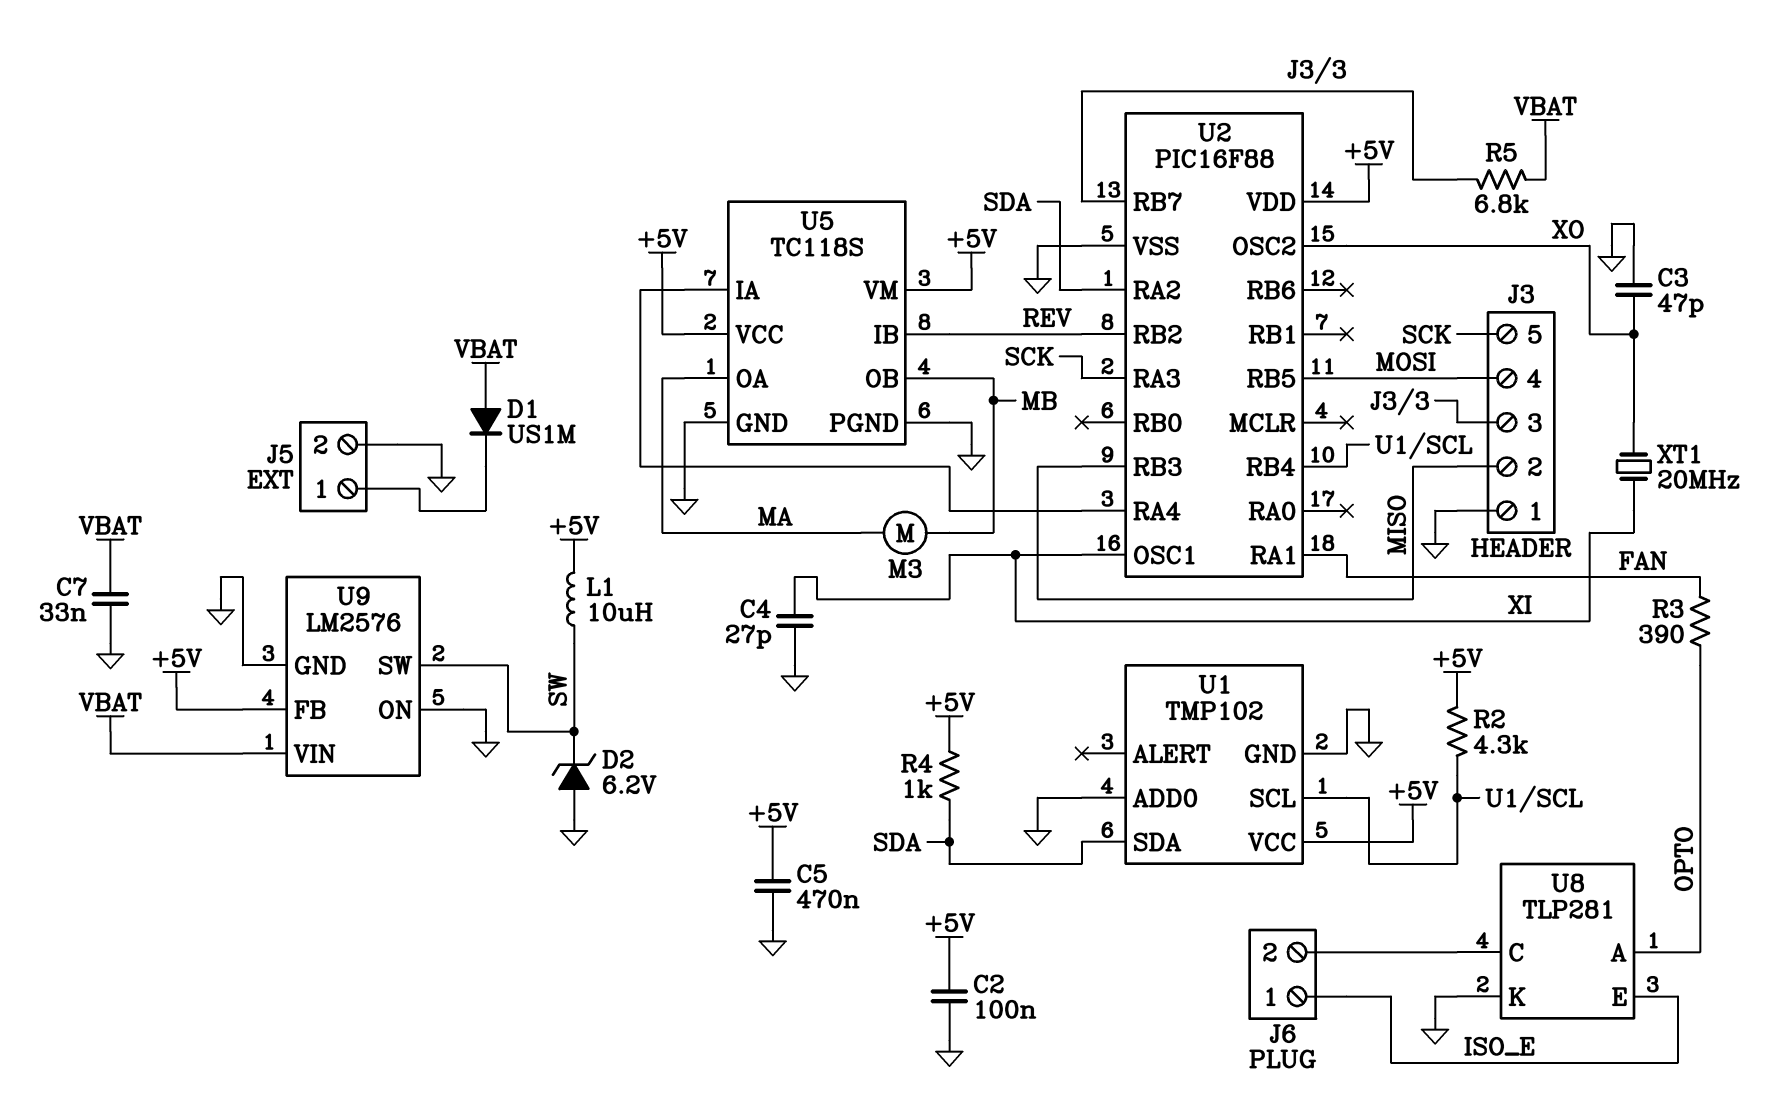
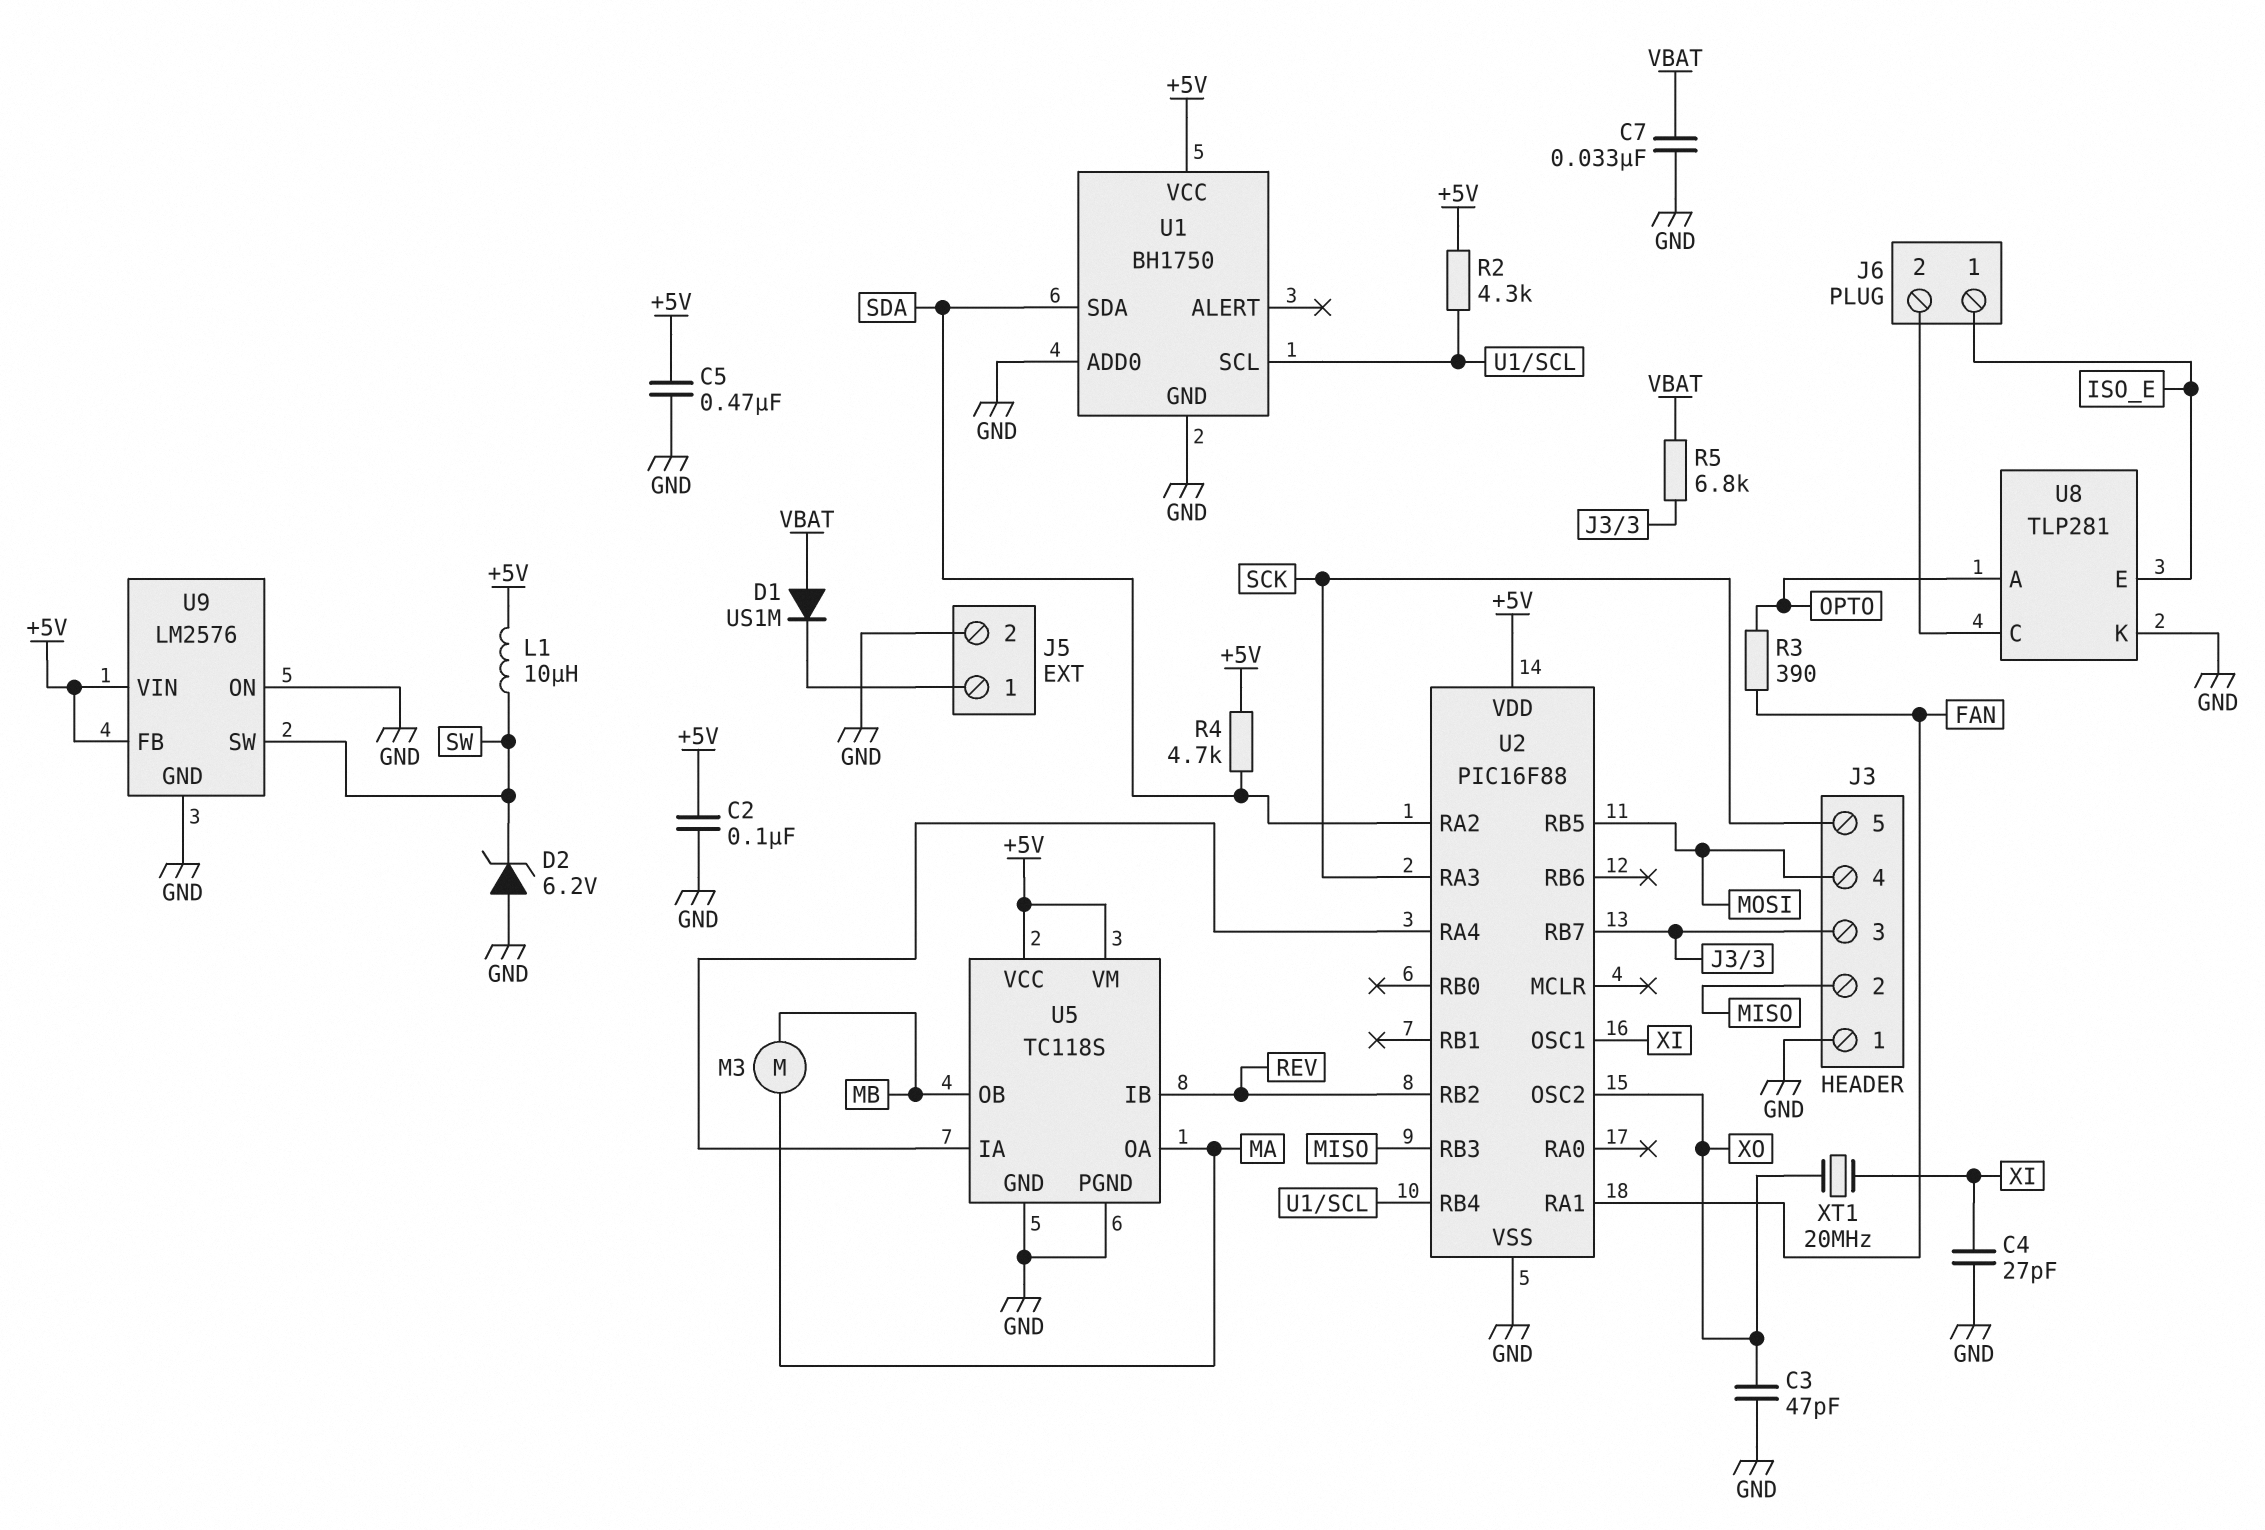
R4: 1k (+5V, SDA) -> 4.7k (+5V, SDA)
U1: TMP102 -> BH1750
U9 pin VIN: VBAT -> +5V

